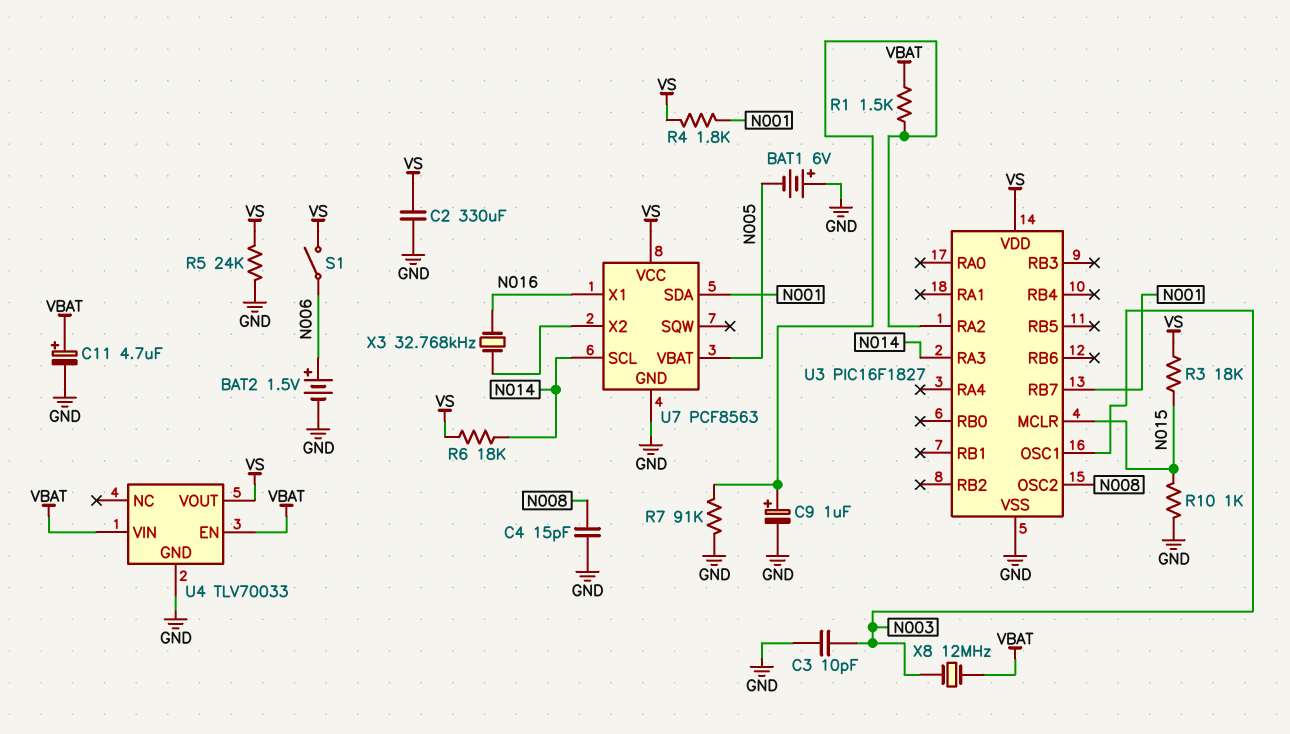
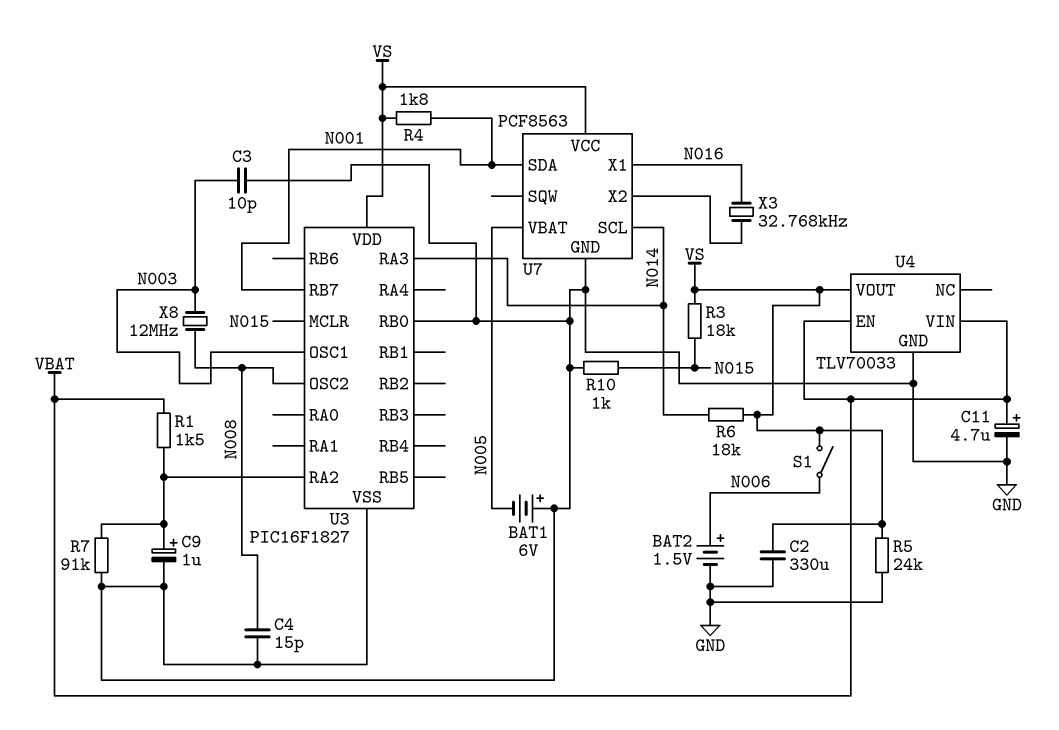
U3 pin RB0: none -> GND
X8: 12MHz (N003, VBAT) -> 12MHz (N003, N008)

